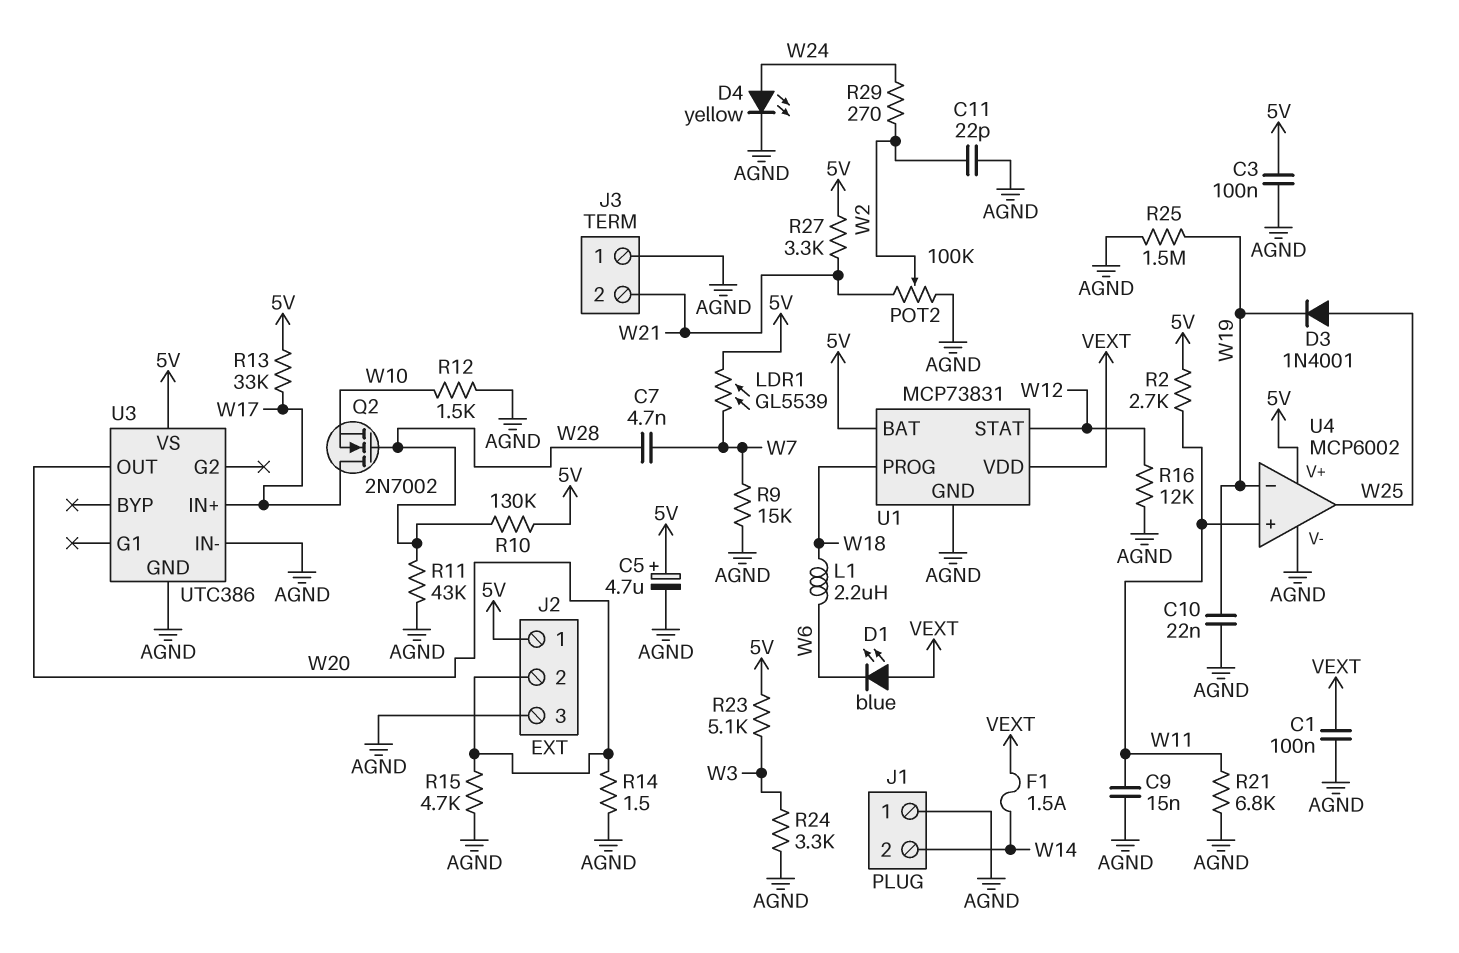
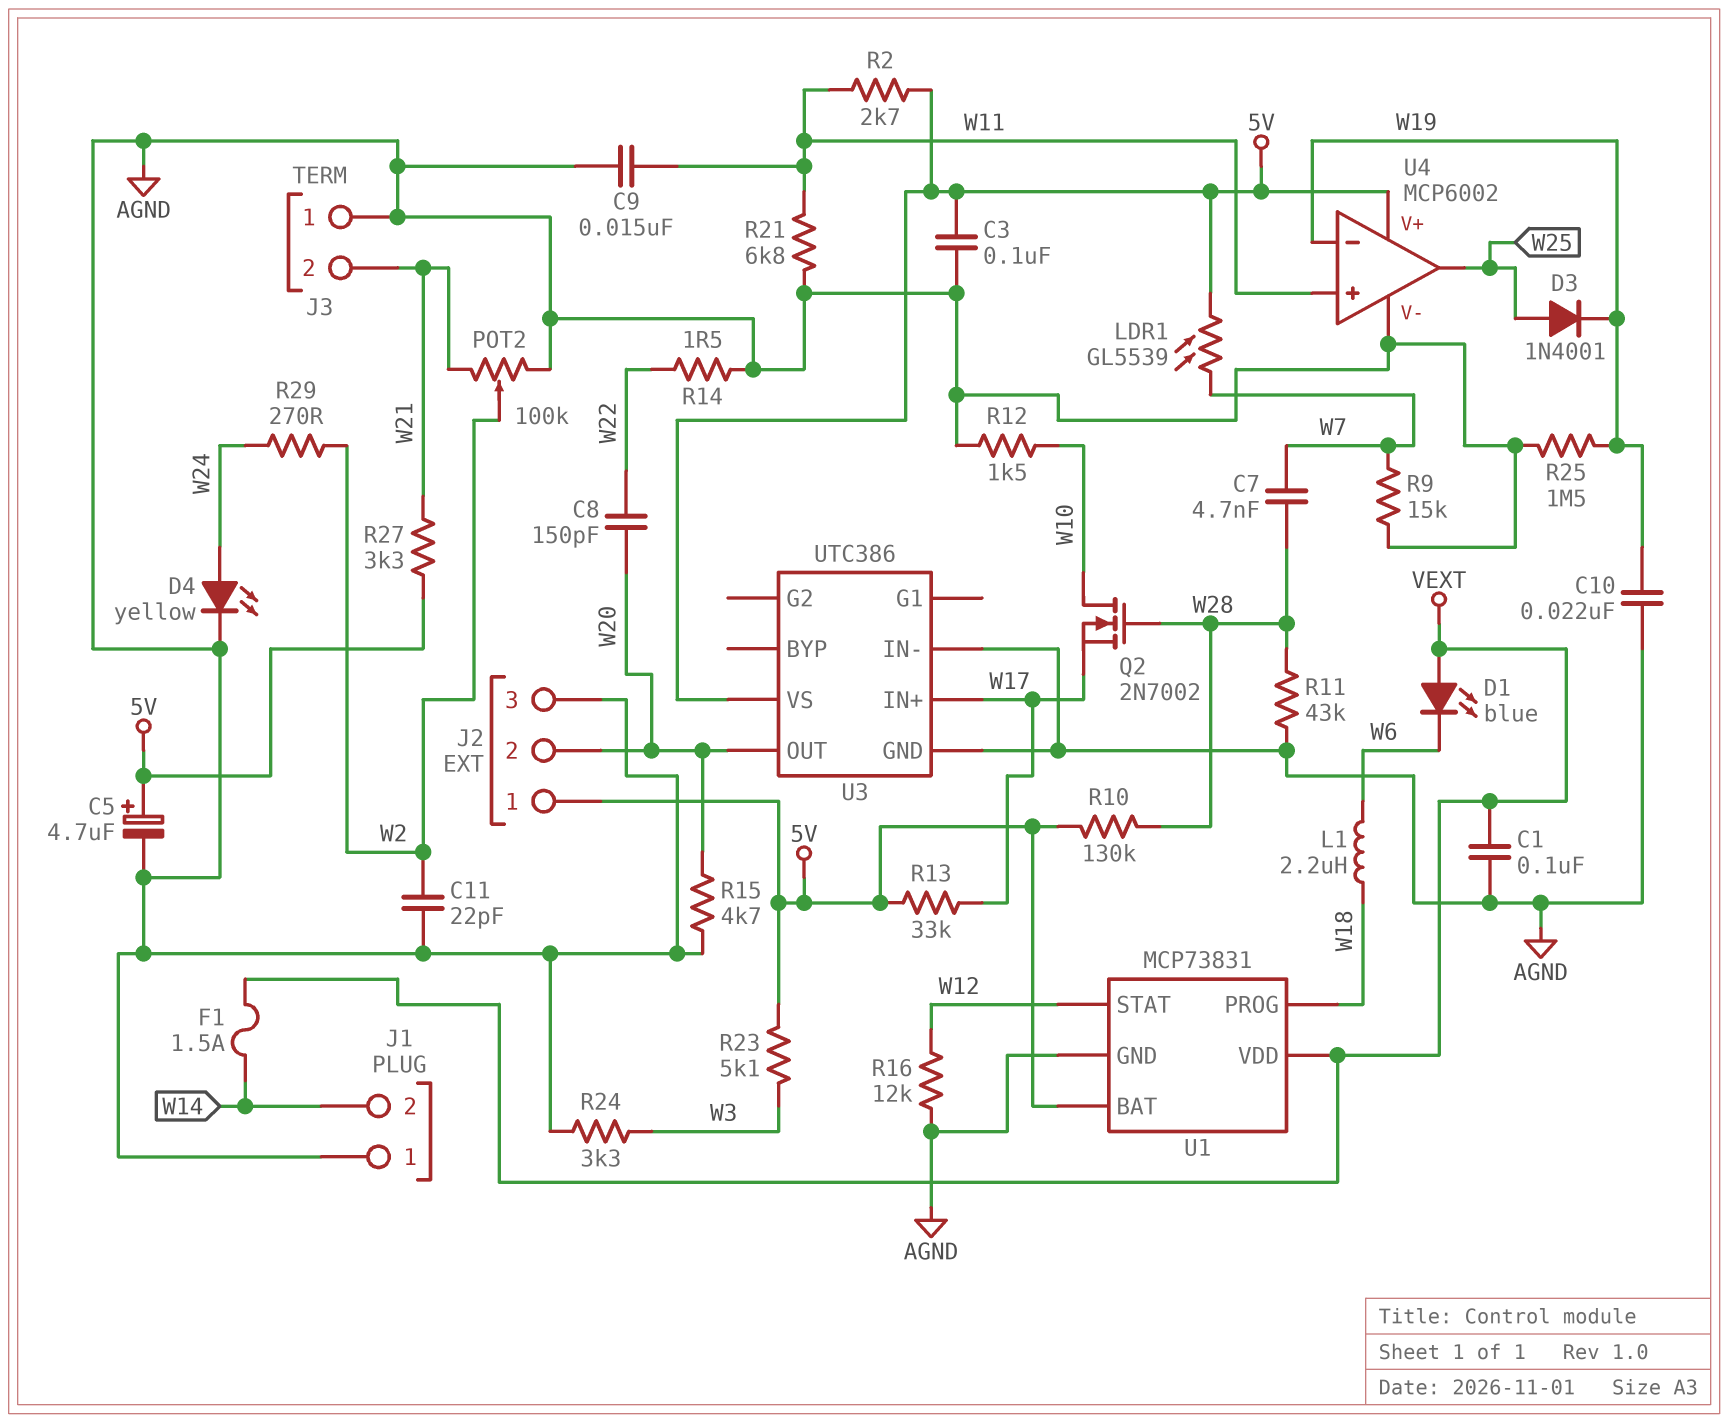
C8: none -> 150pF (W20, W22)
Q2: NMOS 2N7002 (G W28, D W17, S W10) -> NMOS 2N7002 (G W28, D W10, S W17)
R14: 1.5 (AGND, W20) -> 1.5 (AGND, W22)

